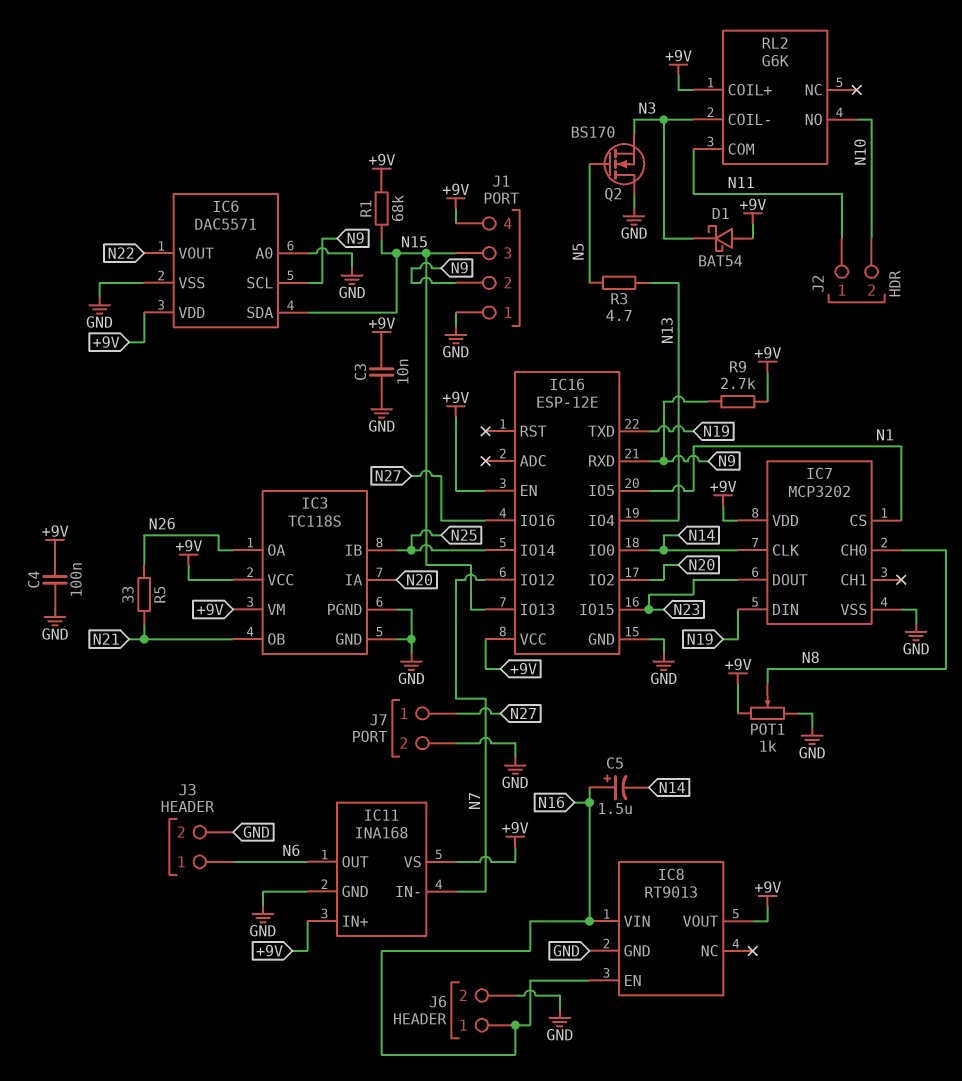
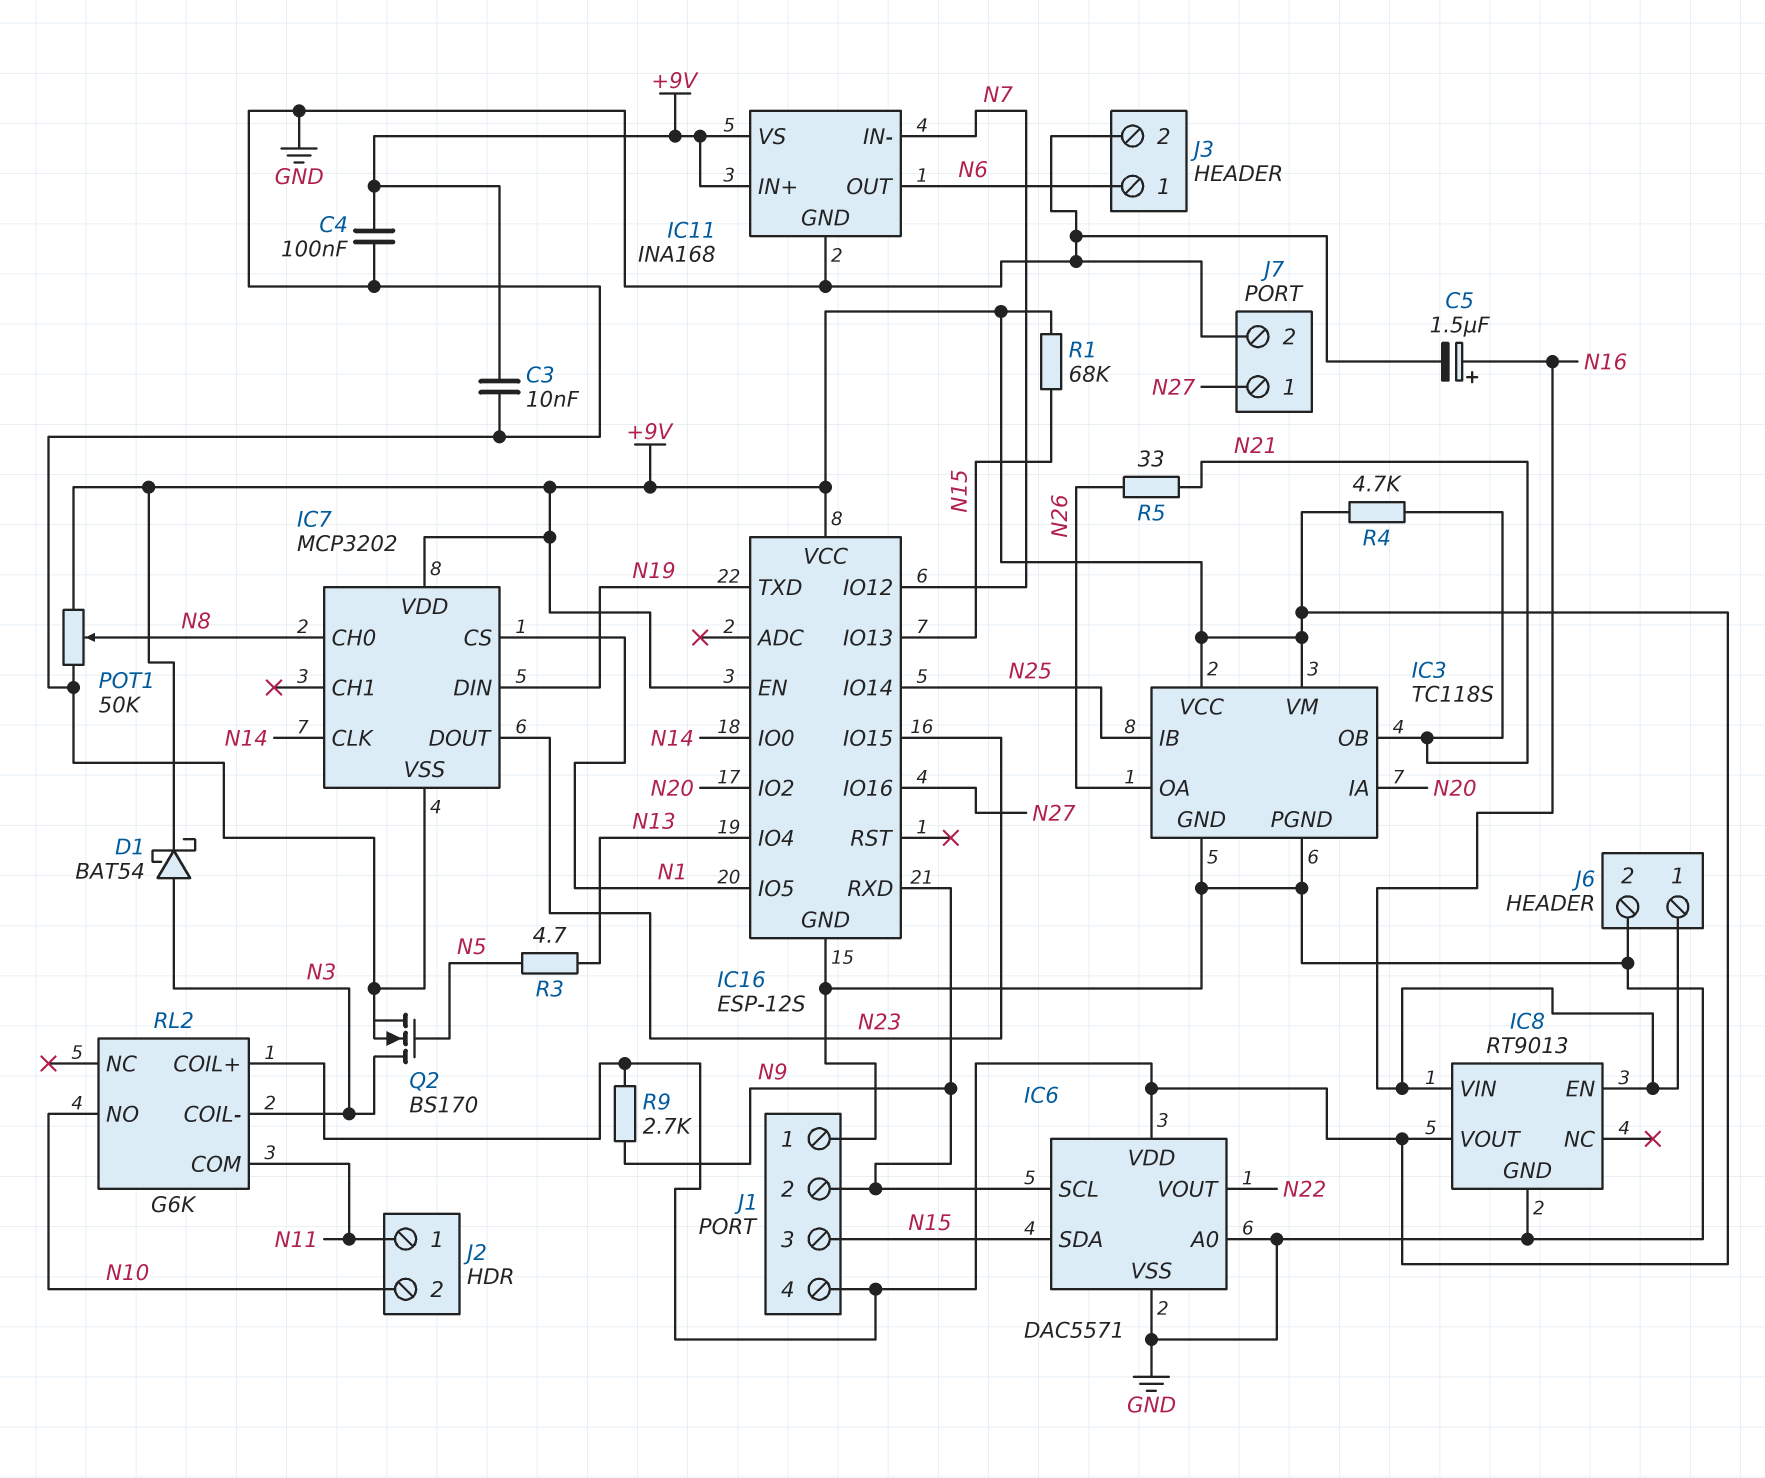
C5: 1.5uF (plus N16, minus N14) -> 1.5uF (plus N16, minus GND)
D1: schottky BAT54 (A +9V, K N3) -> schottky BAT54 (A N3, K +9V)
IC16: ESP-12E -> ESP-12S
POT1: 1k (+9V, GND, wiper N8) -> 50k (+9V, GND, wiper N8)
Q2: NMOS BS170 (G N5, D GND, S N3) -> NMOS BS170 (G N5, D N3, S GND)
R4: none -> 4.7k (+9V, N21)

